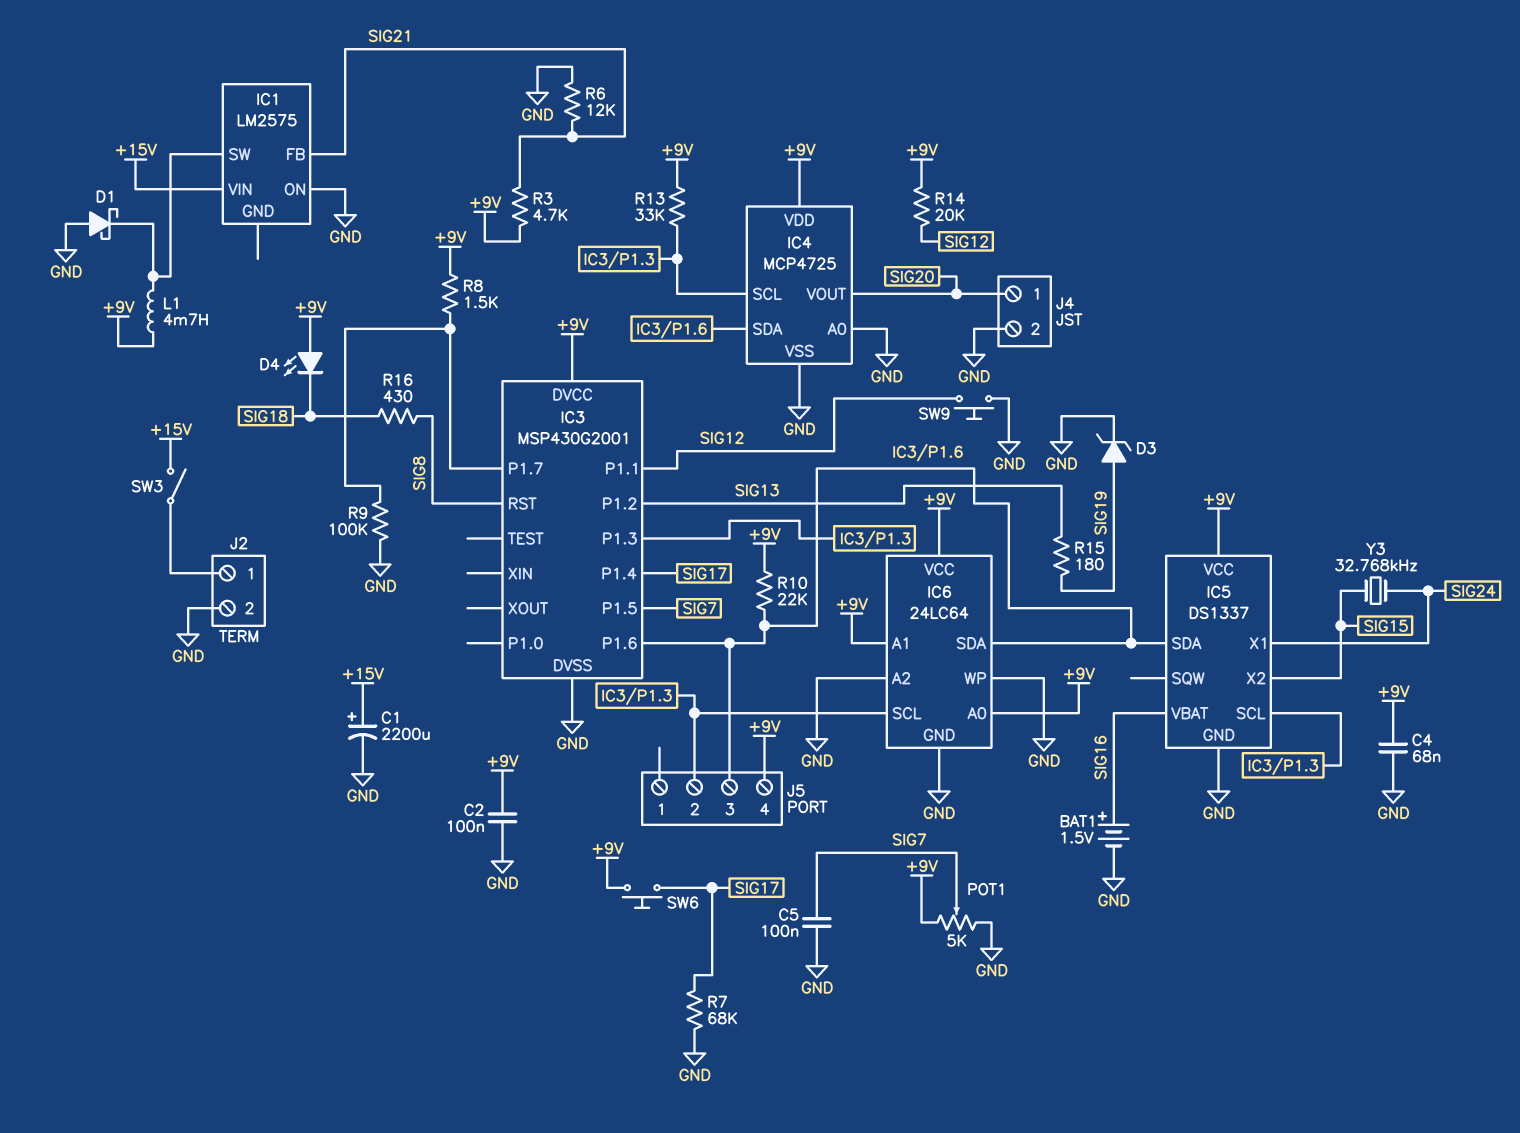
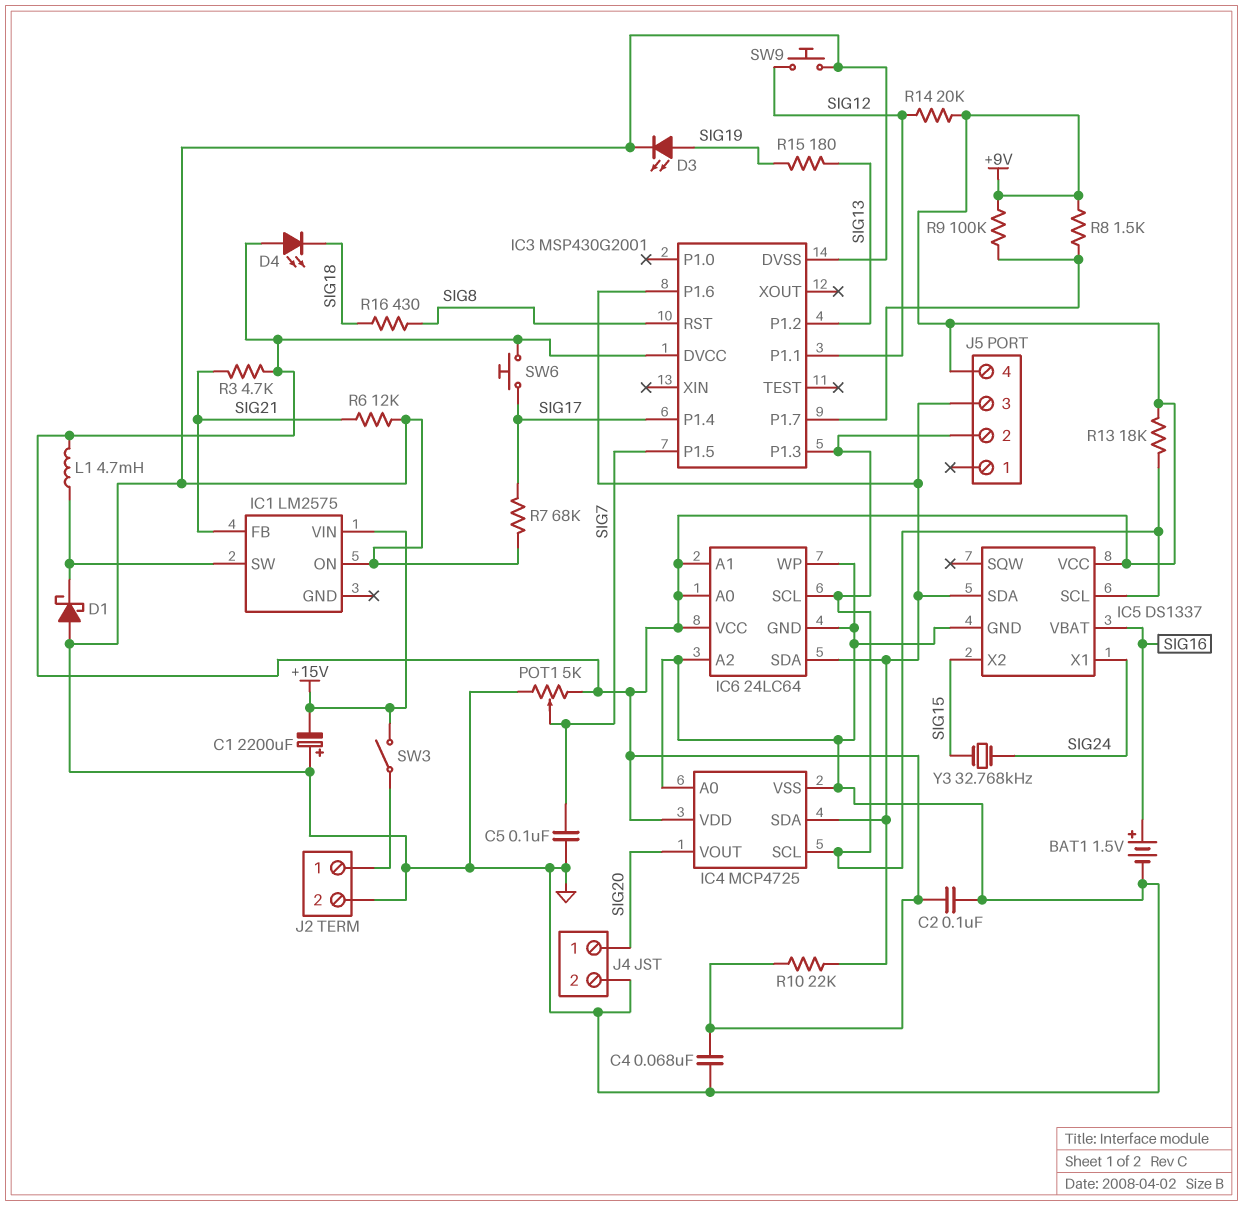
C1: 2200uF (plus +15V, minus GND) -> 2200uF (plus GND, minus +15V)
D3: zener (A SIG19, K GND) -> LED (A SIG19, K GND)
R9: 100k (GND, IC3/P1.7) -> 100k (+9V, IC3/P1.7)
R13: 33k (+9V, IC3/P1.3) -> 18k (+9V, IC3/P1.3)

